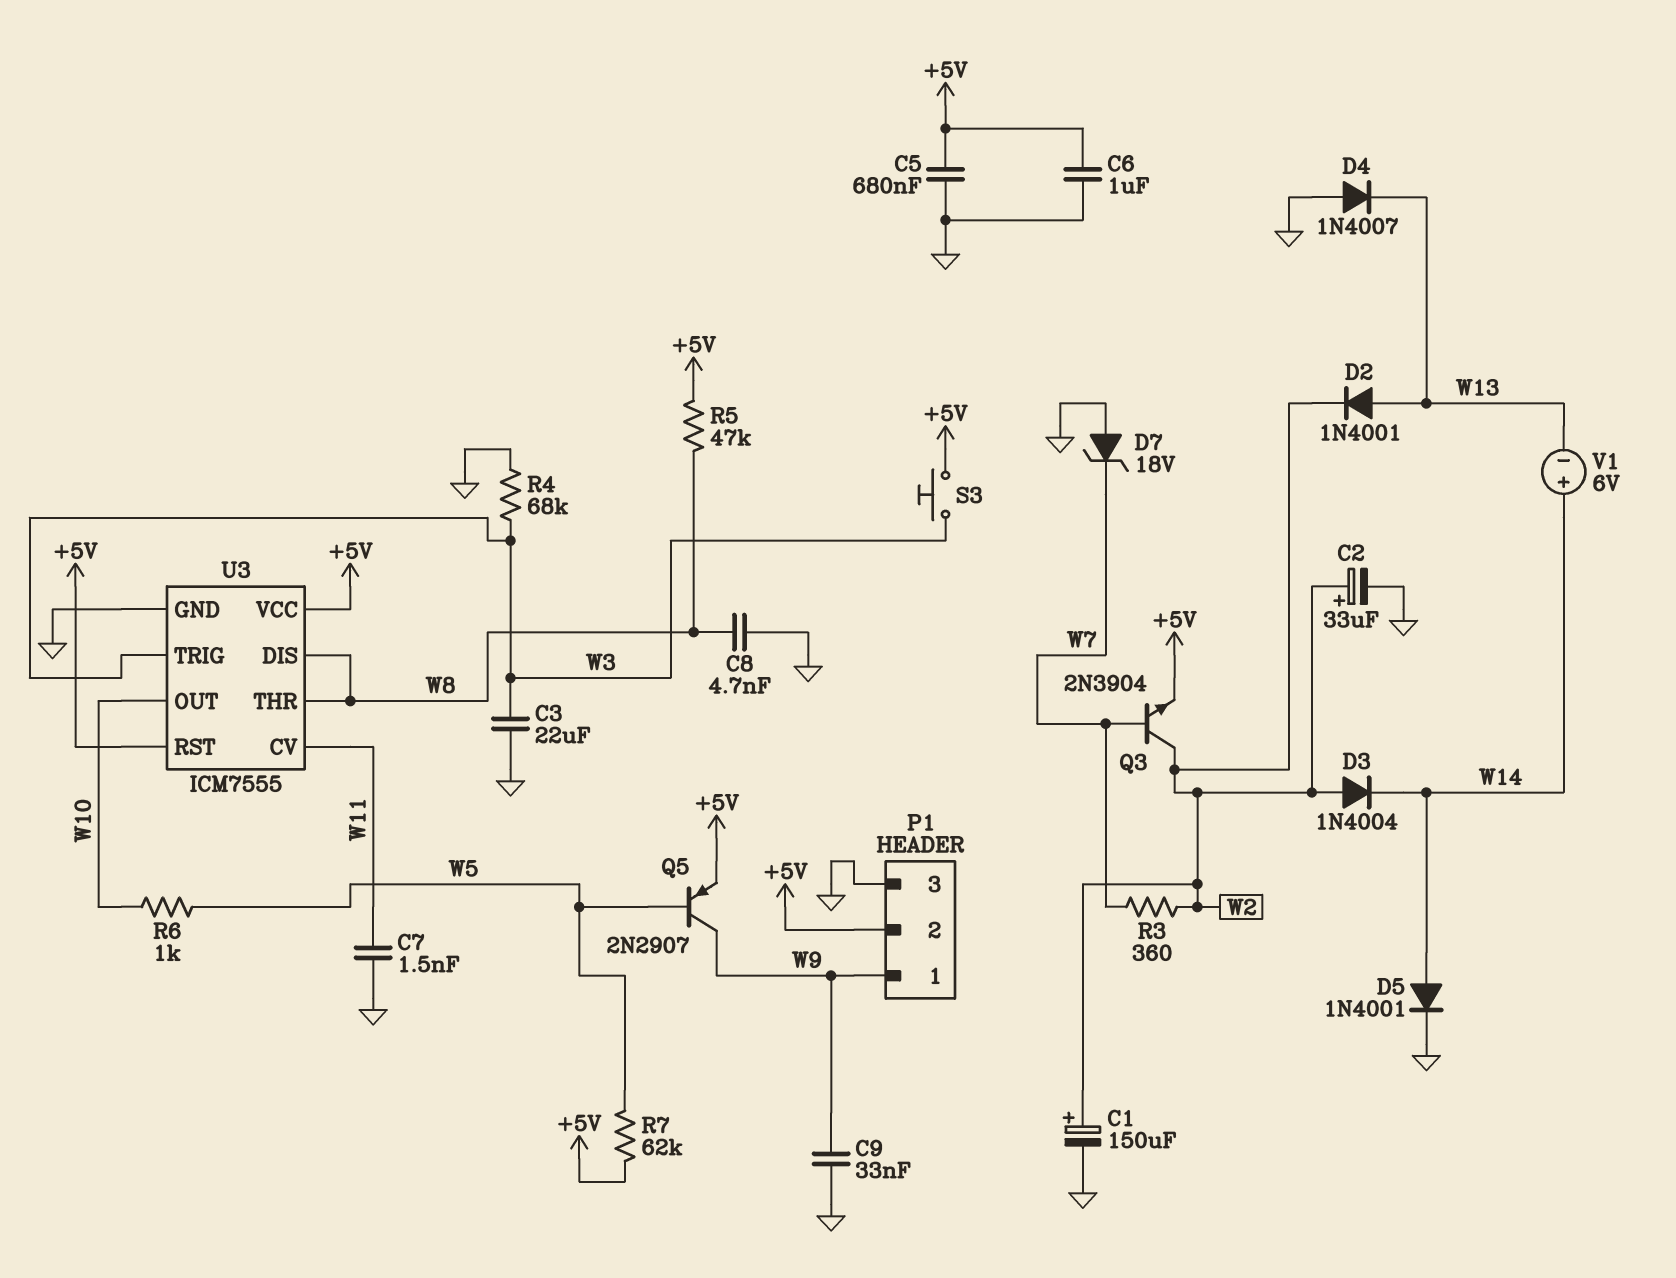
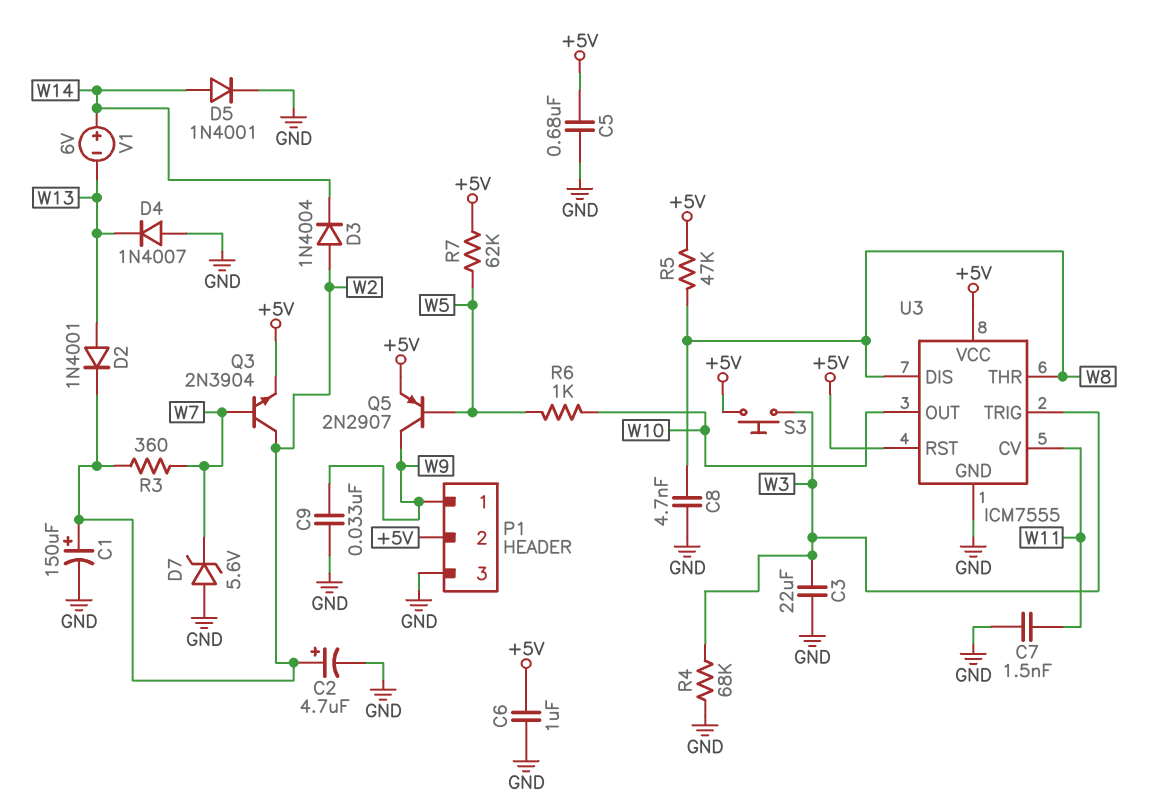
C2: 33uF (plus W2, minus GND) -> 4.7uF (plus W2, minus GND)
D7: zener 18V (A GND, K W7) -> zener 5.6V (A GND, K W7)

